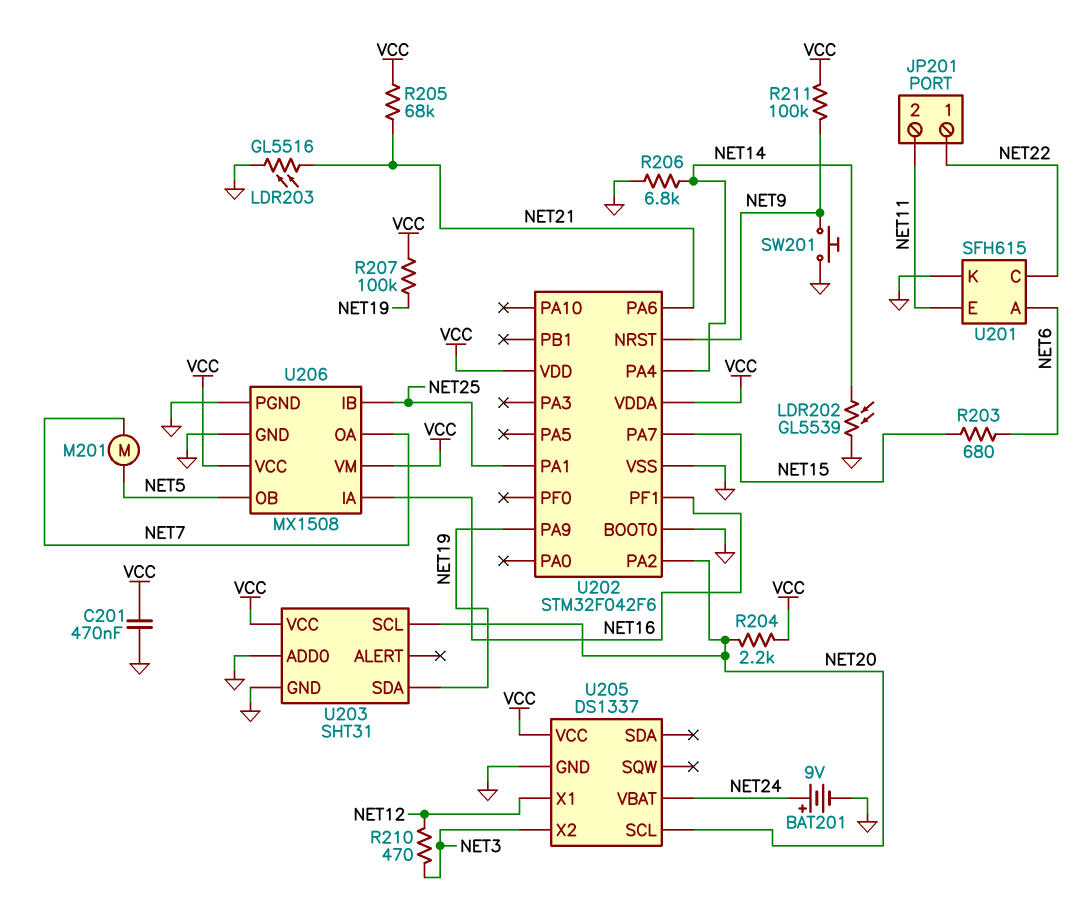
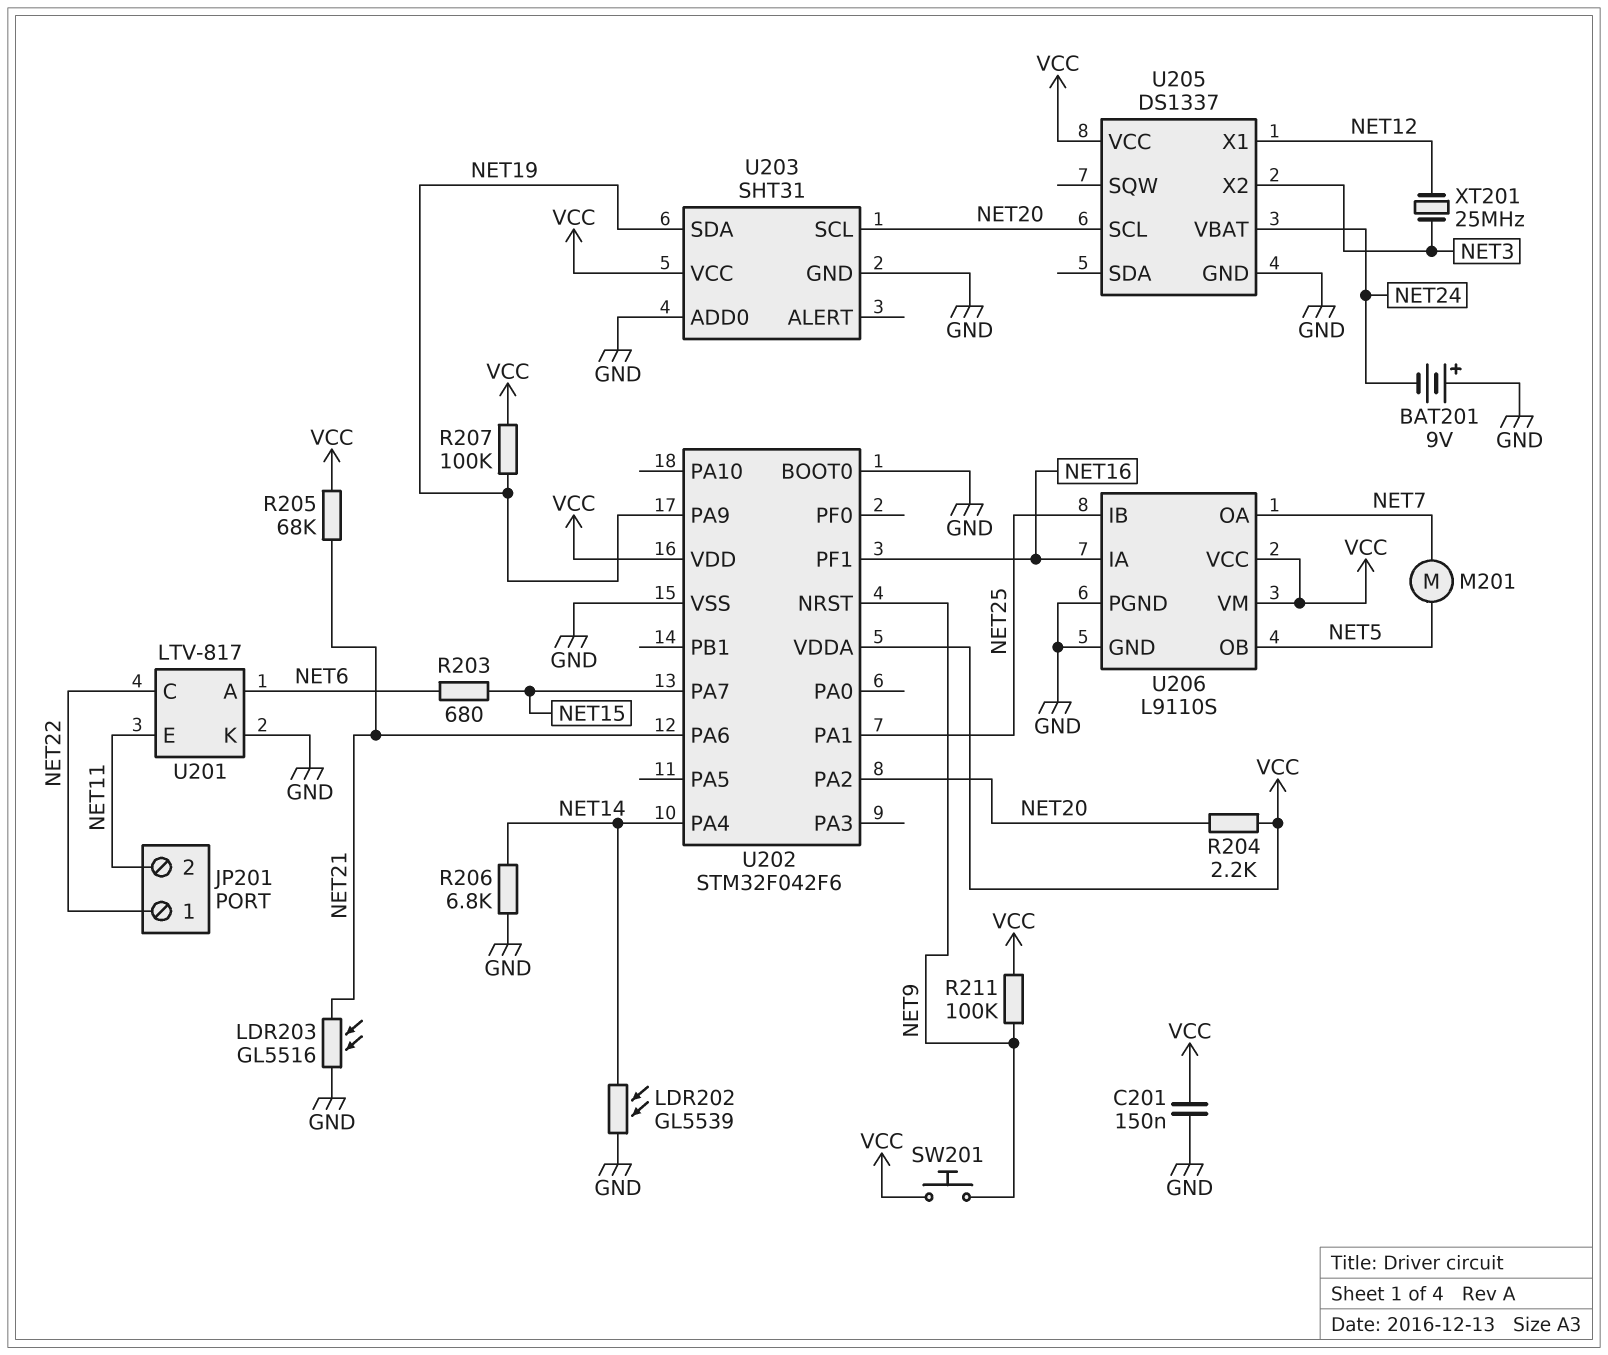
BAT201: 9V (plus NET24, minus GND) -> 9V (plus GND, minus NET24)
C201: 470nF (GND, VCC) -> 150nF (GND, VCC)
R210: 470 (NET3, NET12) -> none
SW201: button (GND, NET9) -> button (NET9, VCC)
U201: SFH615 -> LTV-817
U206: MX1508 -> L9110S
XT201: none -> 25MHz (NET3, NET12)

